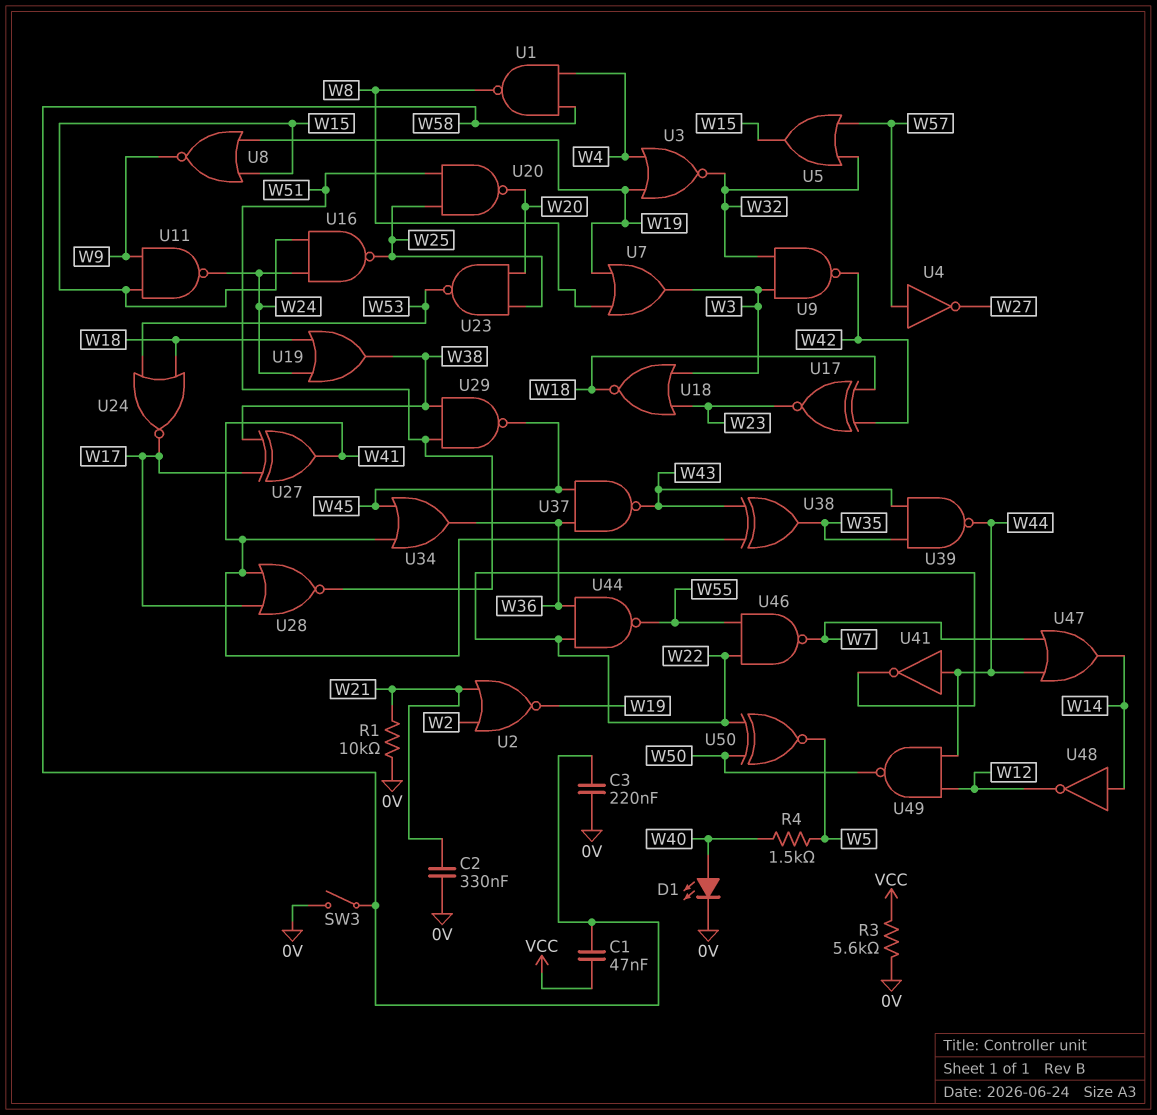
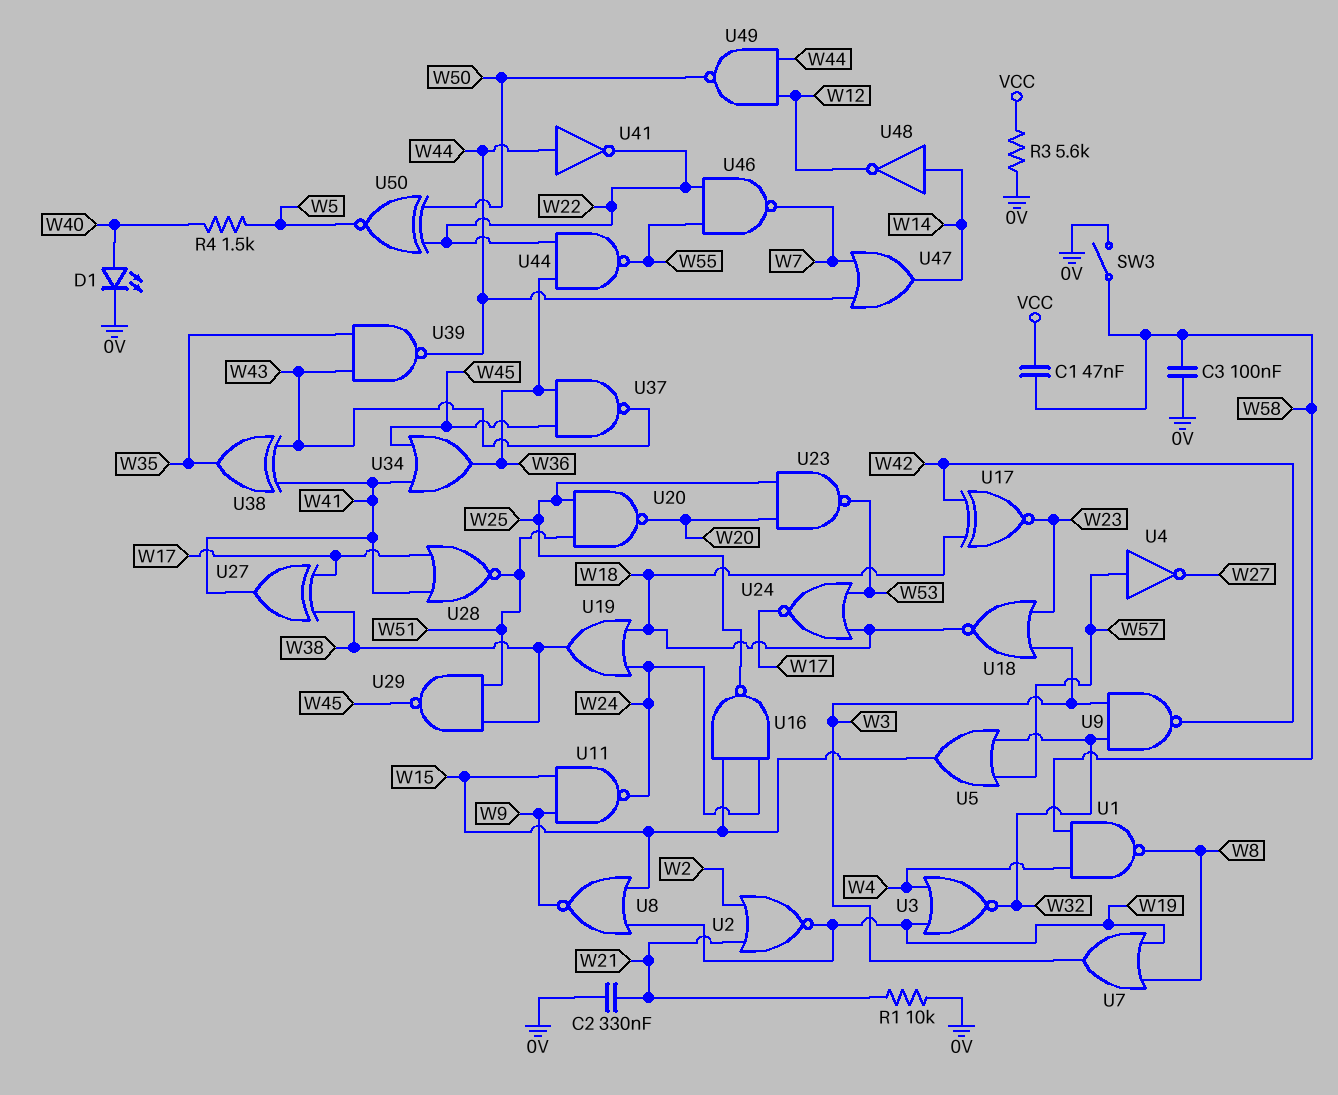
C3: 220nF (0V, W58) -> 100nF (0V, W58)

